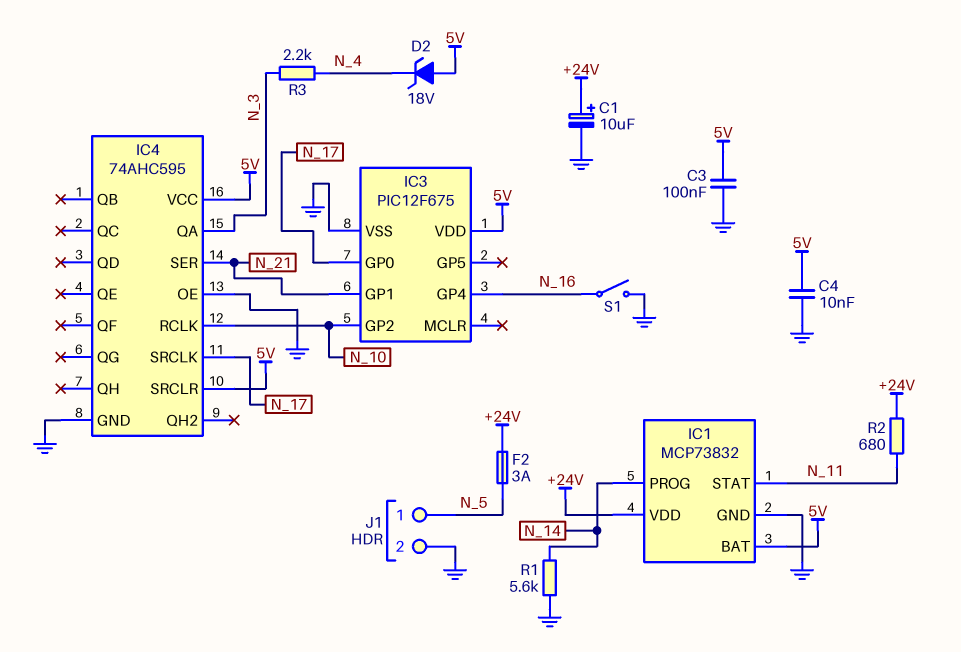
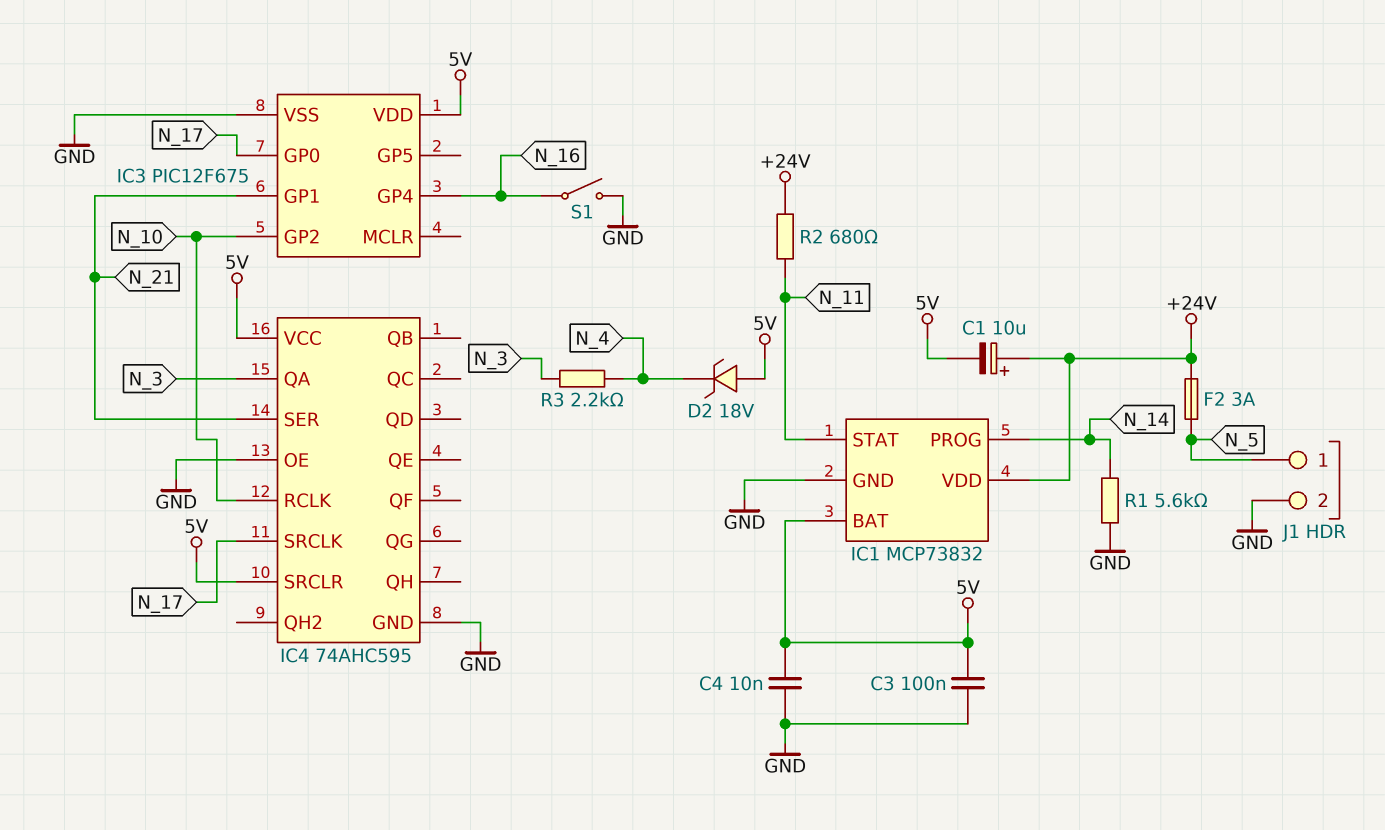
C1: 10uF (plus +24V, minus GND) -> 10uF (plus +24V, minus 5V)

